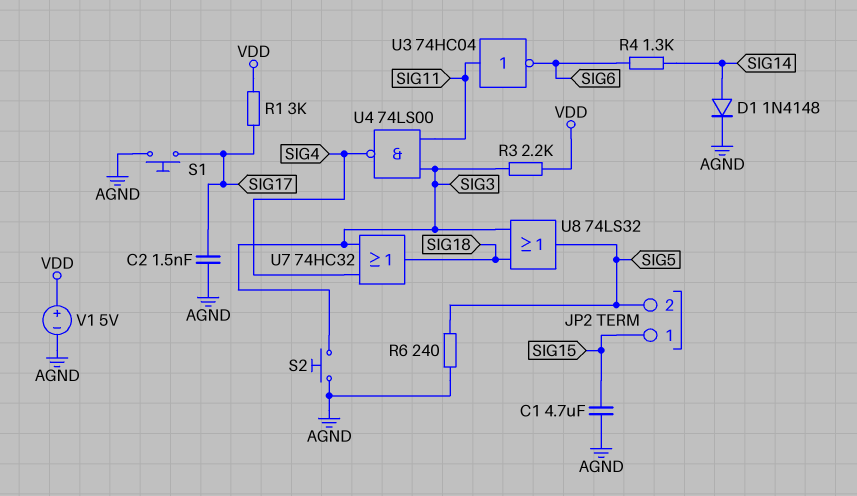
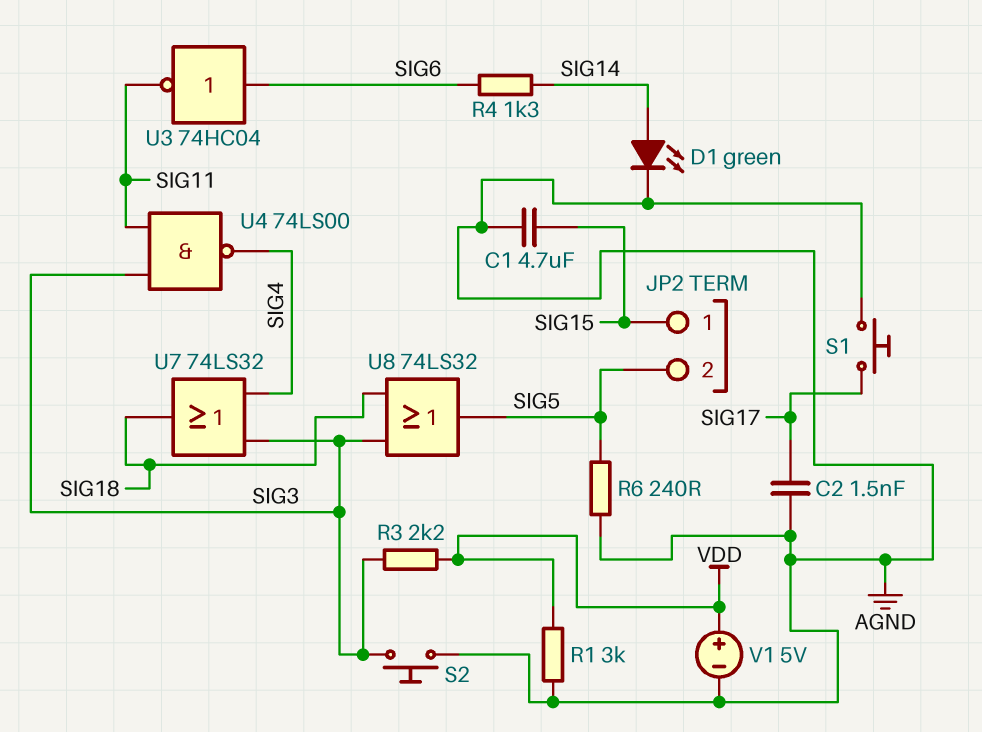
D1: diode 1N4148 (A SIG14, K AGND) -> LED green (A SIG14, K AGND)
R1: 3k (SIG17, VDD) -> 3k (AGND, VDD)
U3: NOT 74HC04 (in SIG11, out SIG6) -> NOT 74HC04 (in SIG6, out SIG11)
U7: OR 74HC32 (in SIG3, in SIG4, out SIG18) -> OR 74LS32 (in SIG3, in SIG4, out SIG18)

